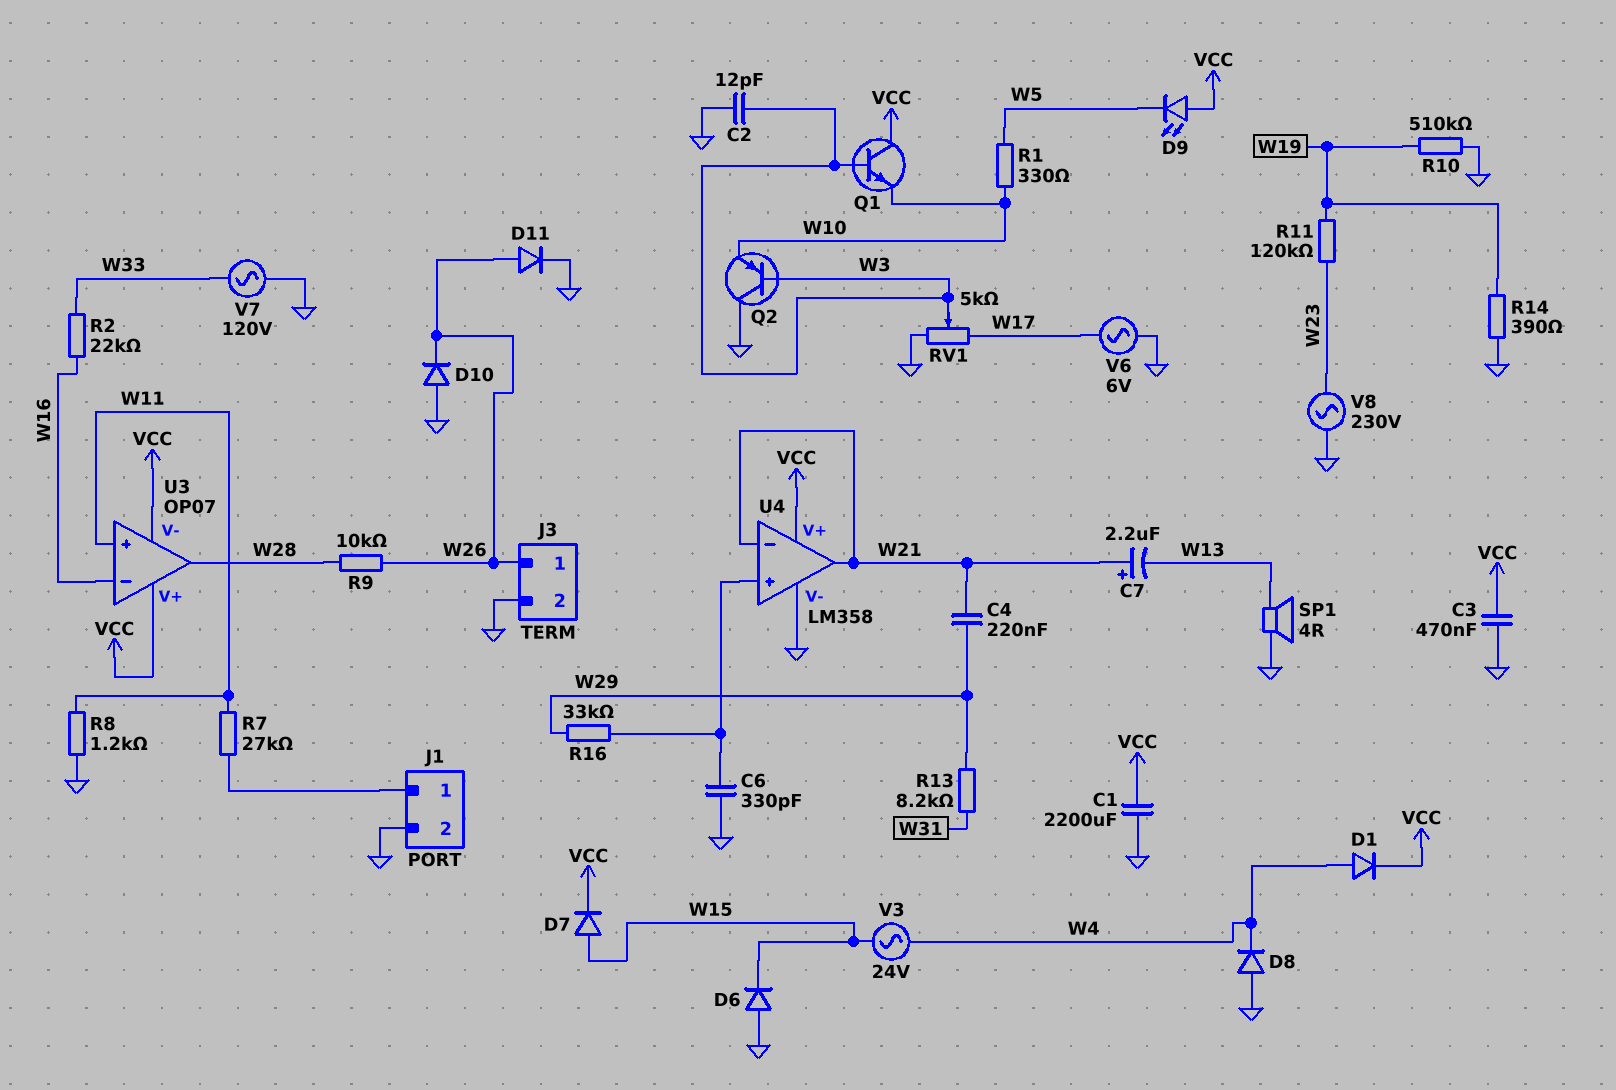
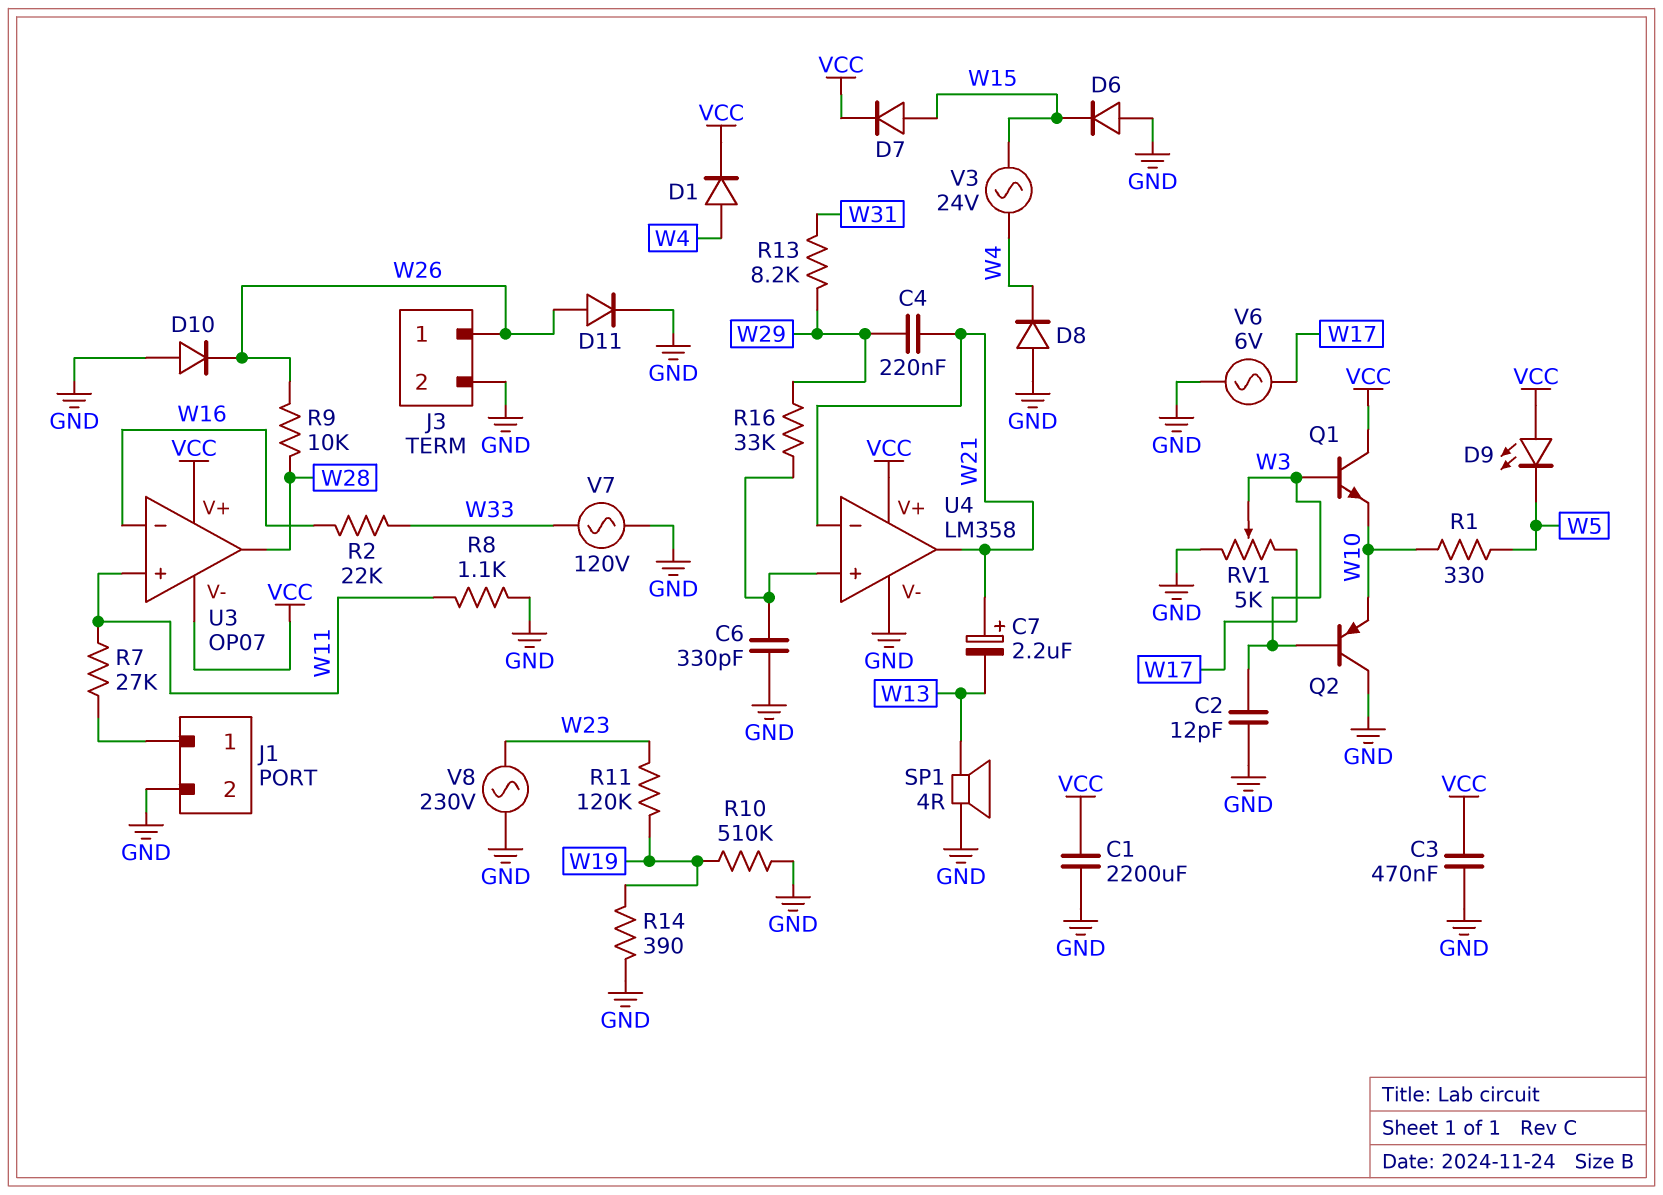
R8: 1.2k (GND, W11) -> 1.1k (GND, W11)

